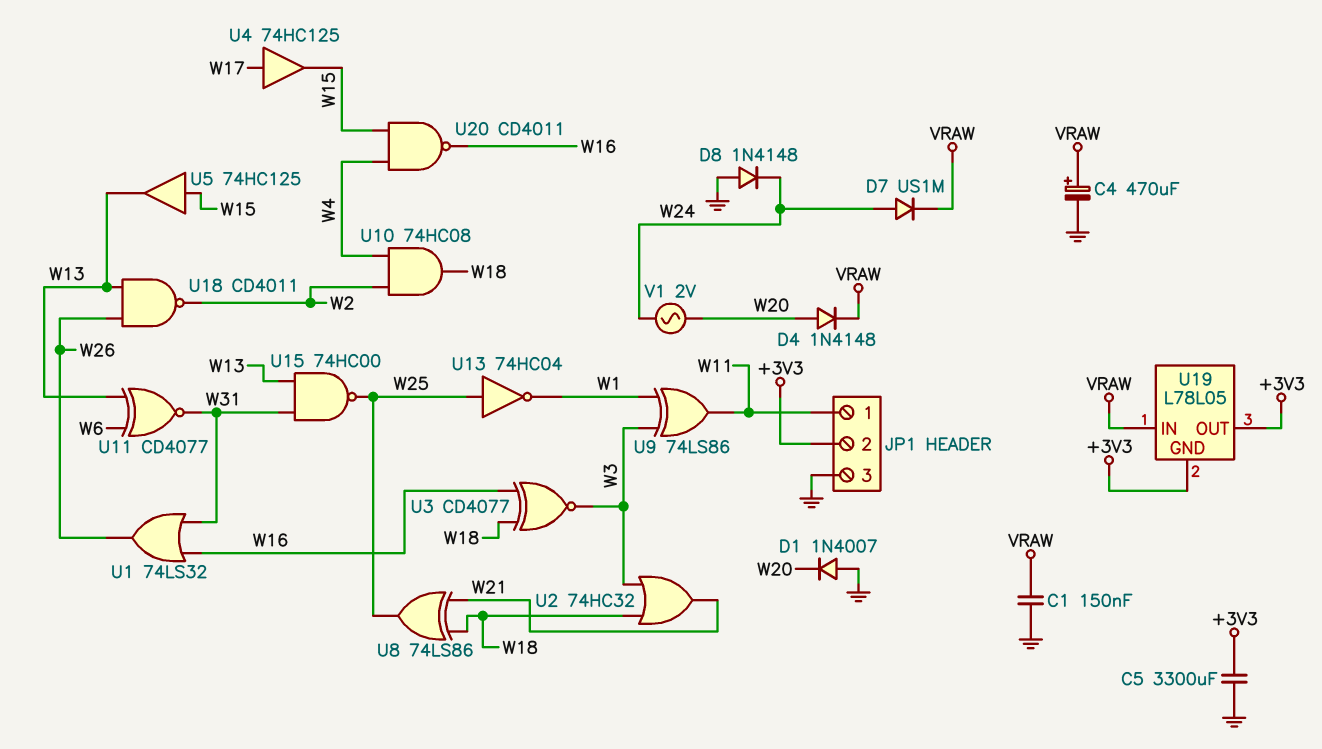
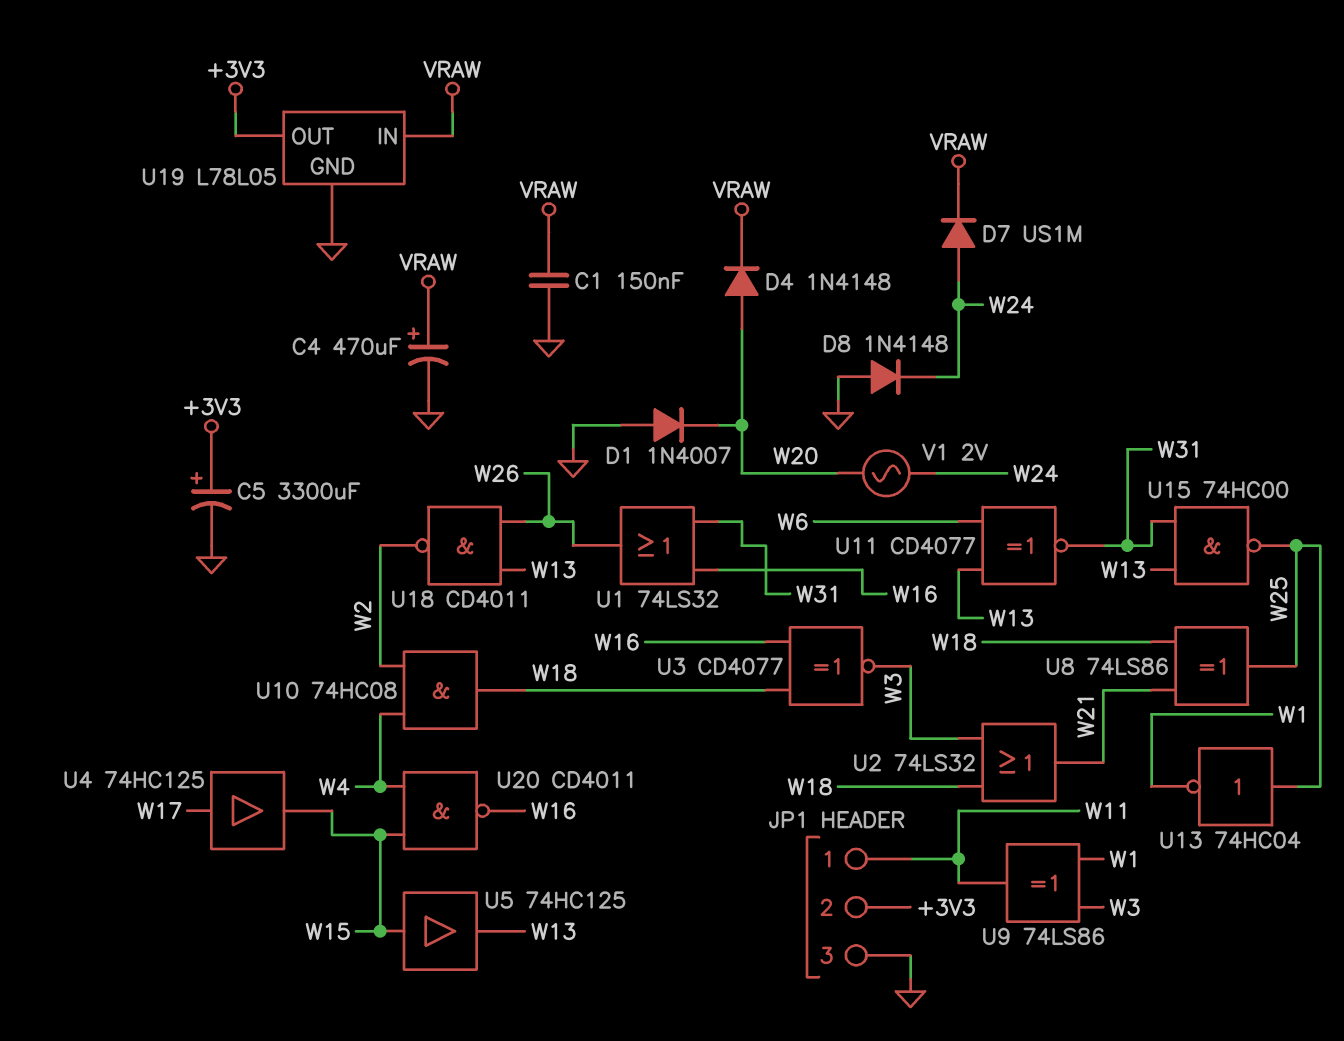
C5: 3300uF (+3V3, GND) -> 3300uF (plus +3V3, minus GND)
U2: OR 74HC32 (in W3, in W18, out W21) -> OR 74LS32 (in W3, in W18, out W21)
U19 pin GND: +3V3 -> GND

